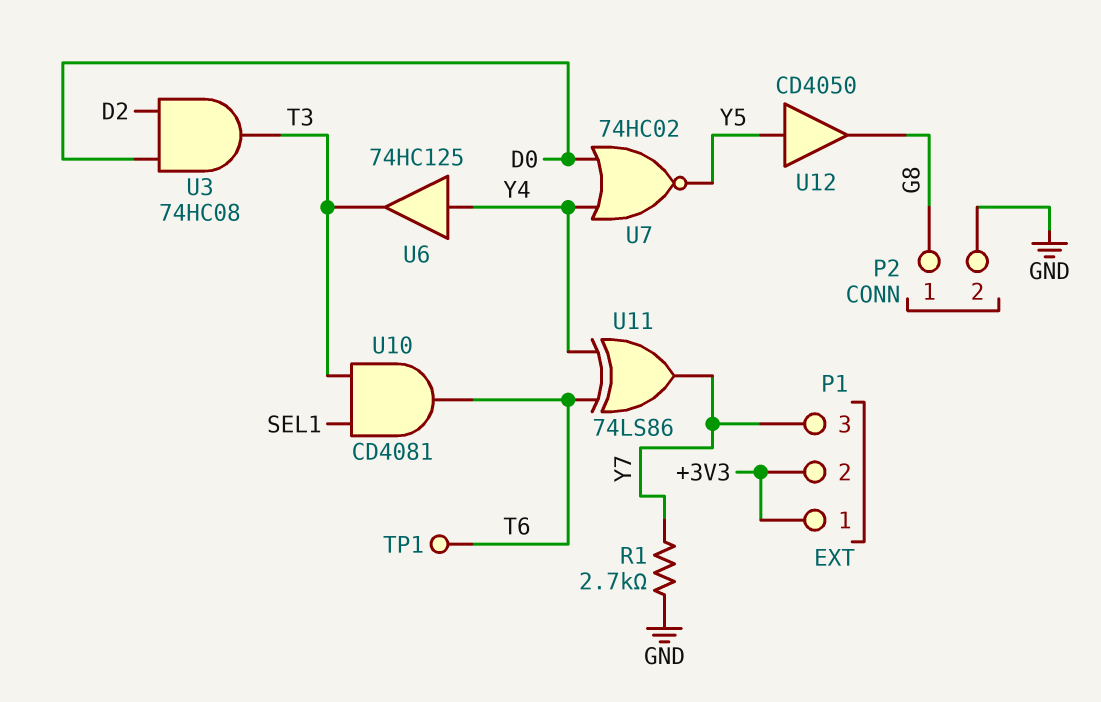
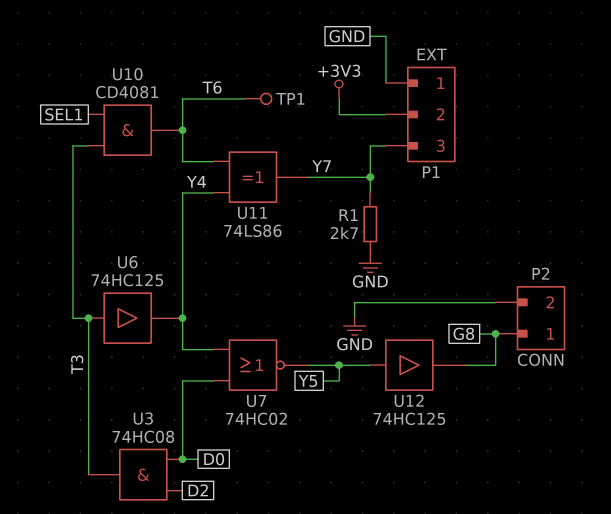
P1 pin 1: +3V3 -> GND
U6: buffer 74HC125 (in Y4, out T3) -> buffer 74HC125 (in T3, out Y4)
U12: buffer CD4050 (in Y5, out G8) -> buffer 74HC125 (in Y5, out G8)

